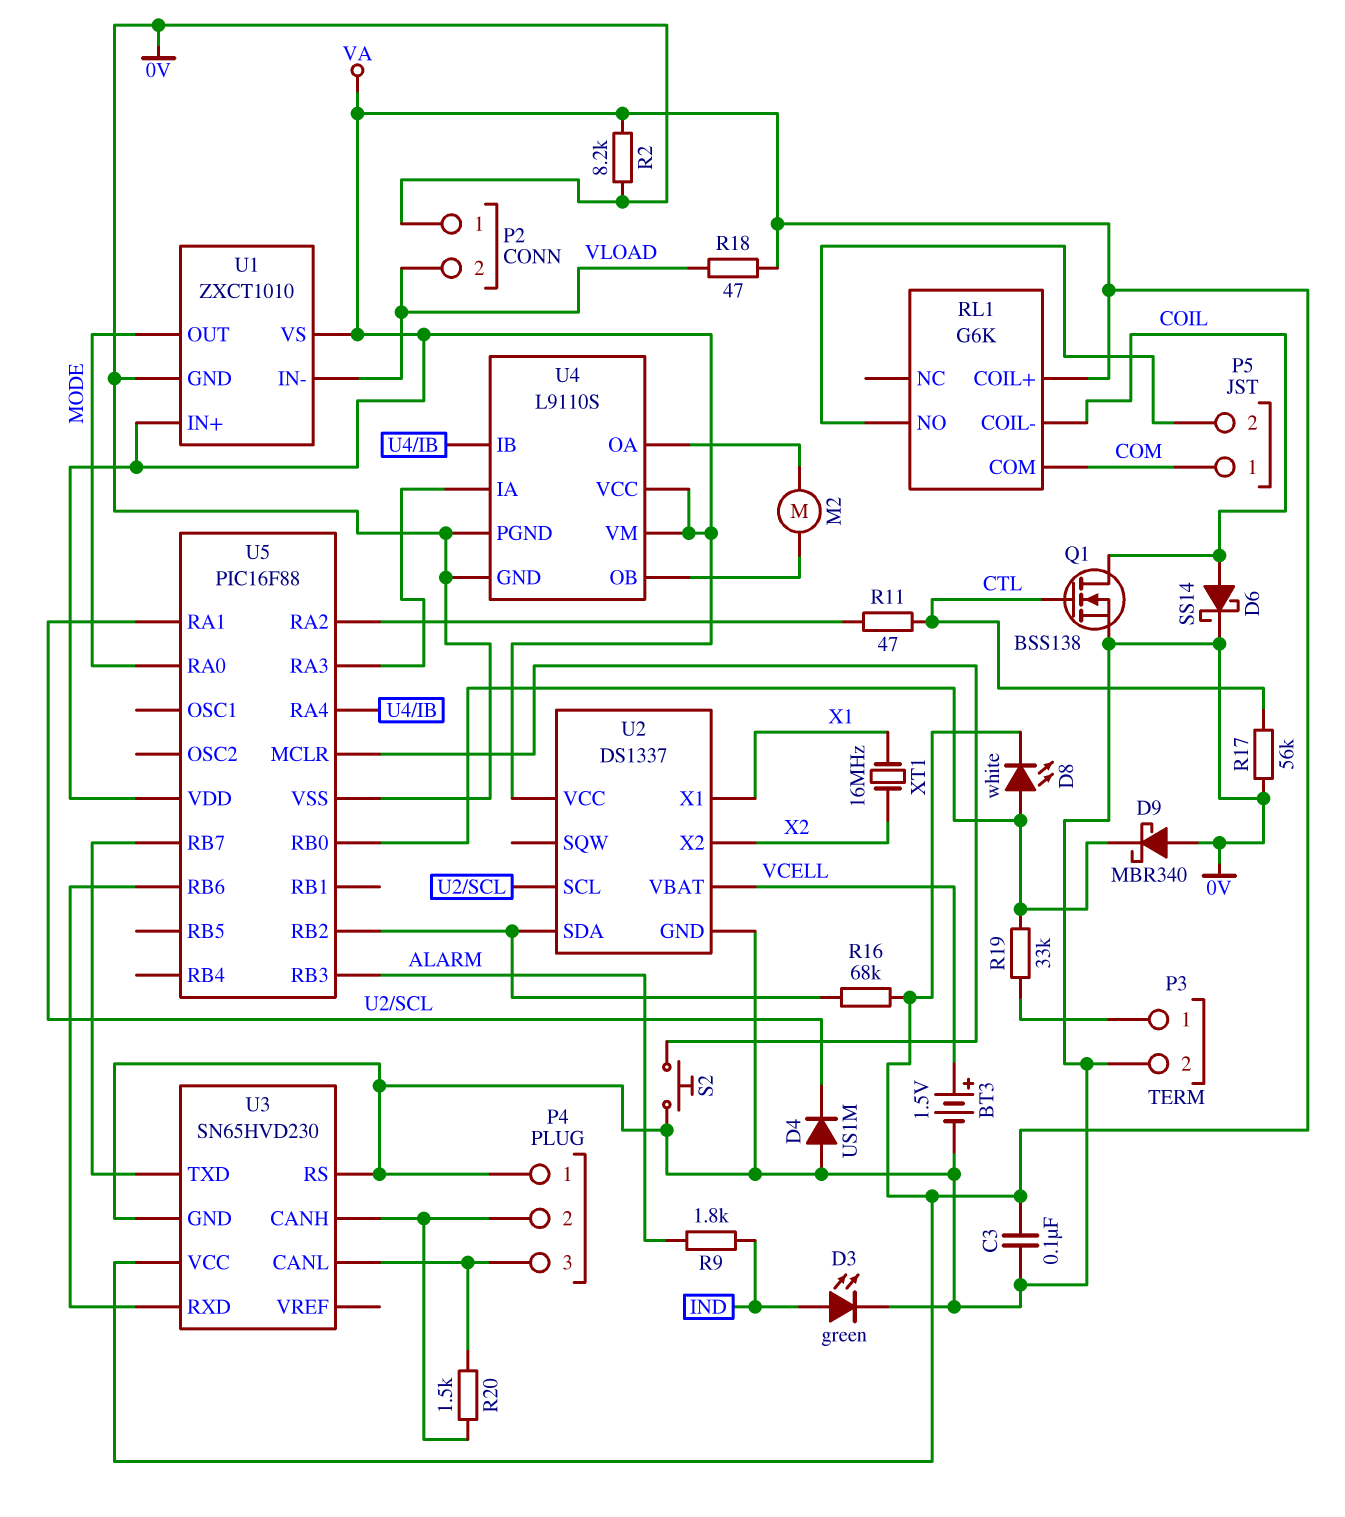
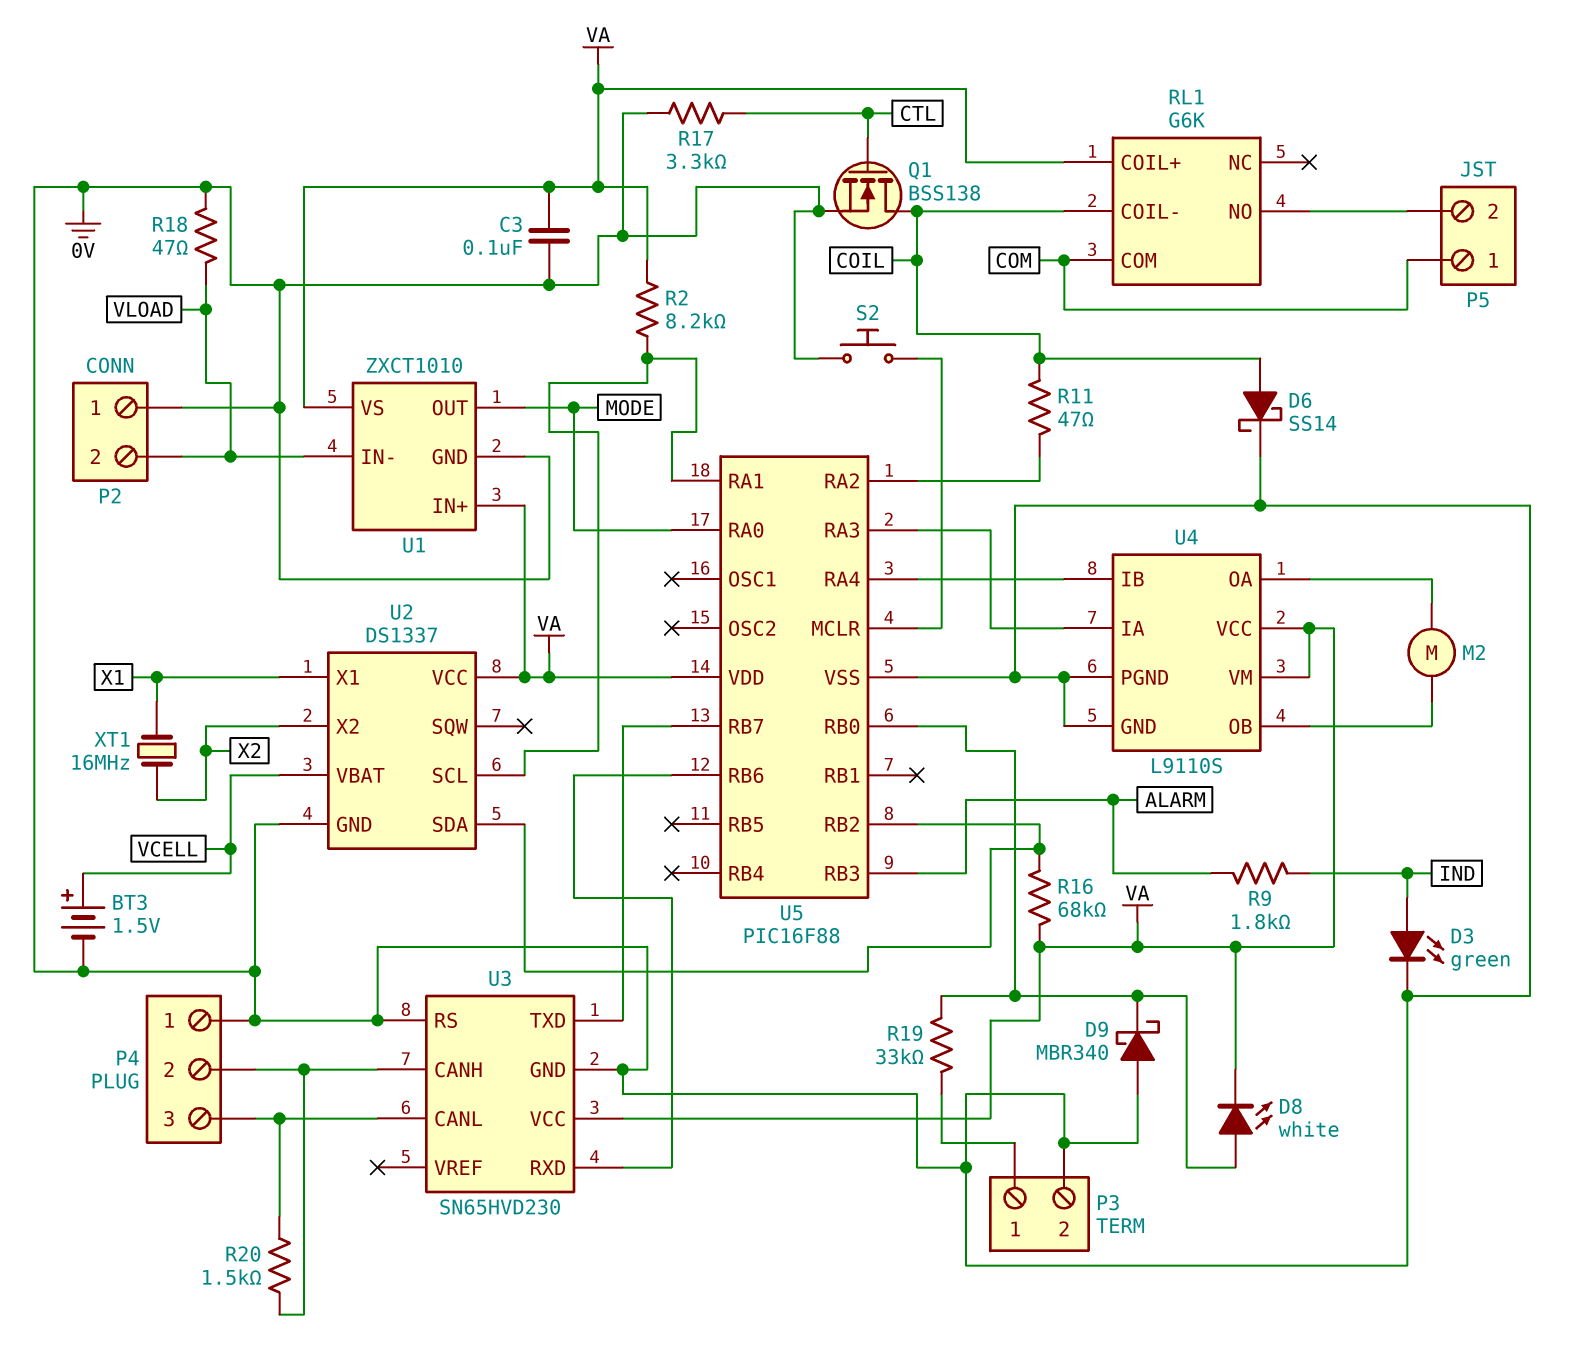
D4: diode US1M (A 0V, K U2/SCL) -> none
R2: 8.2k (0V, VA) -> 8.2k (U2/SCL, VA)
R11: 47 (CTL, U5/RA2) -> 47 (COIL, U5/RA2)
R17: 56k (0V, CTL) -> 3.3k (0V, CTL)
R18: 47 (VA, VLOAD) -> 47 (0V, VLOAD)

